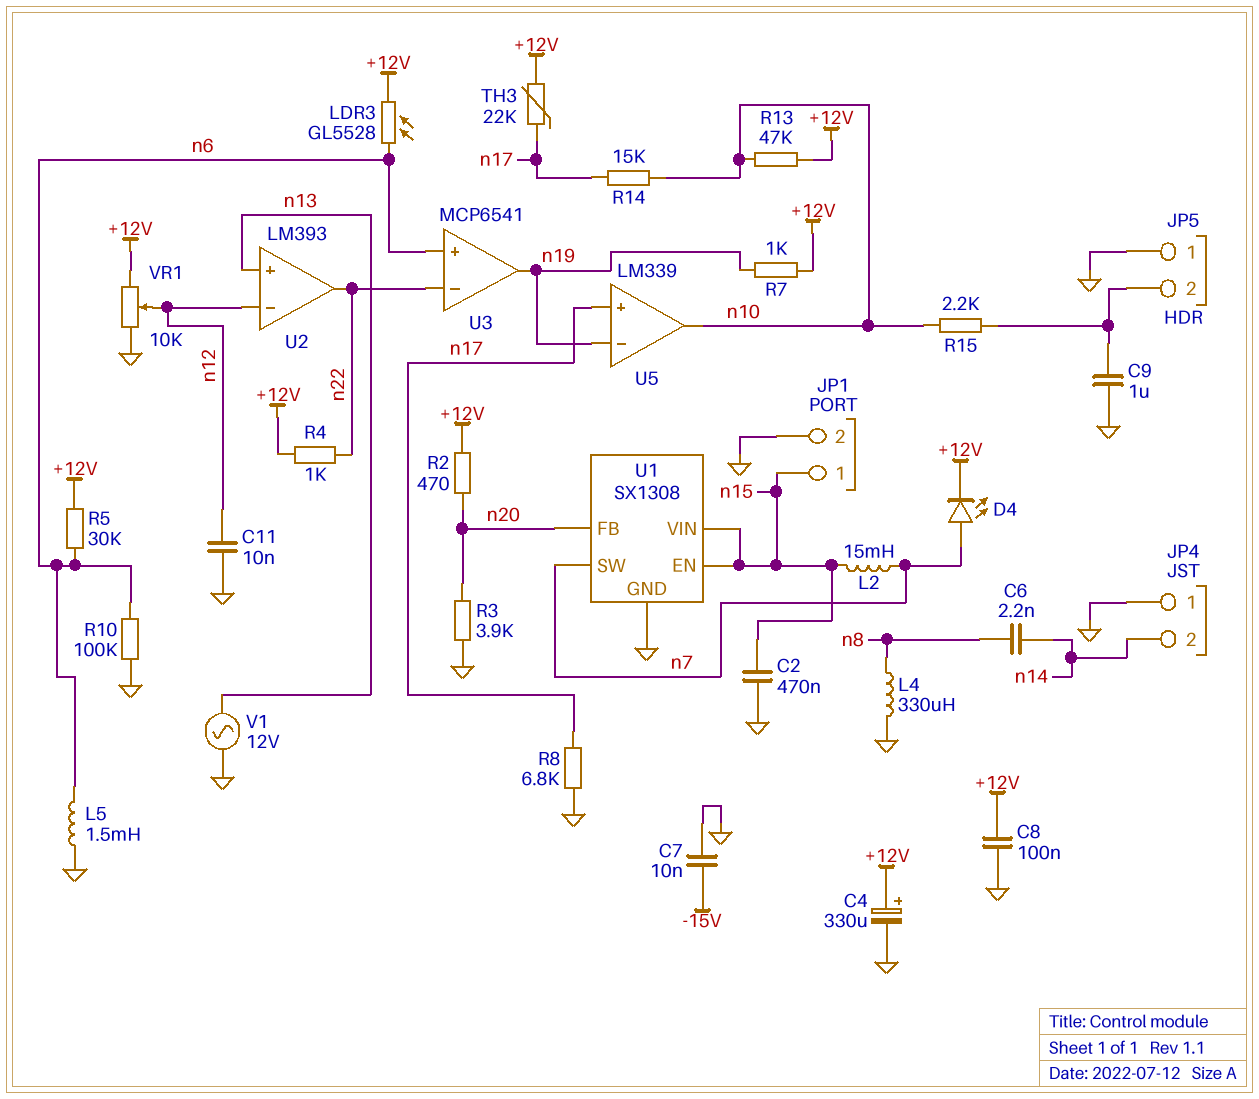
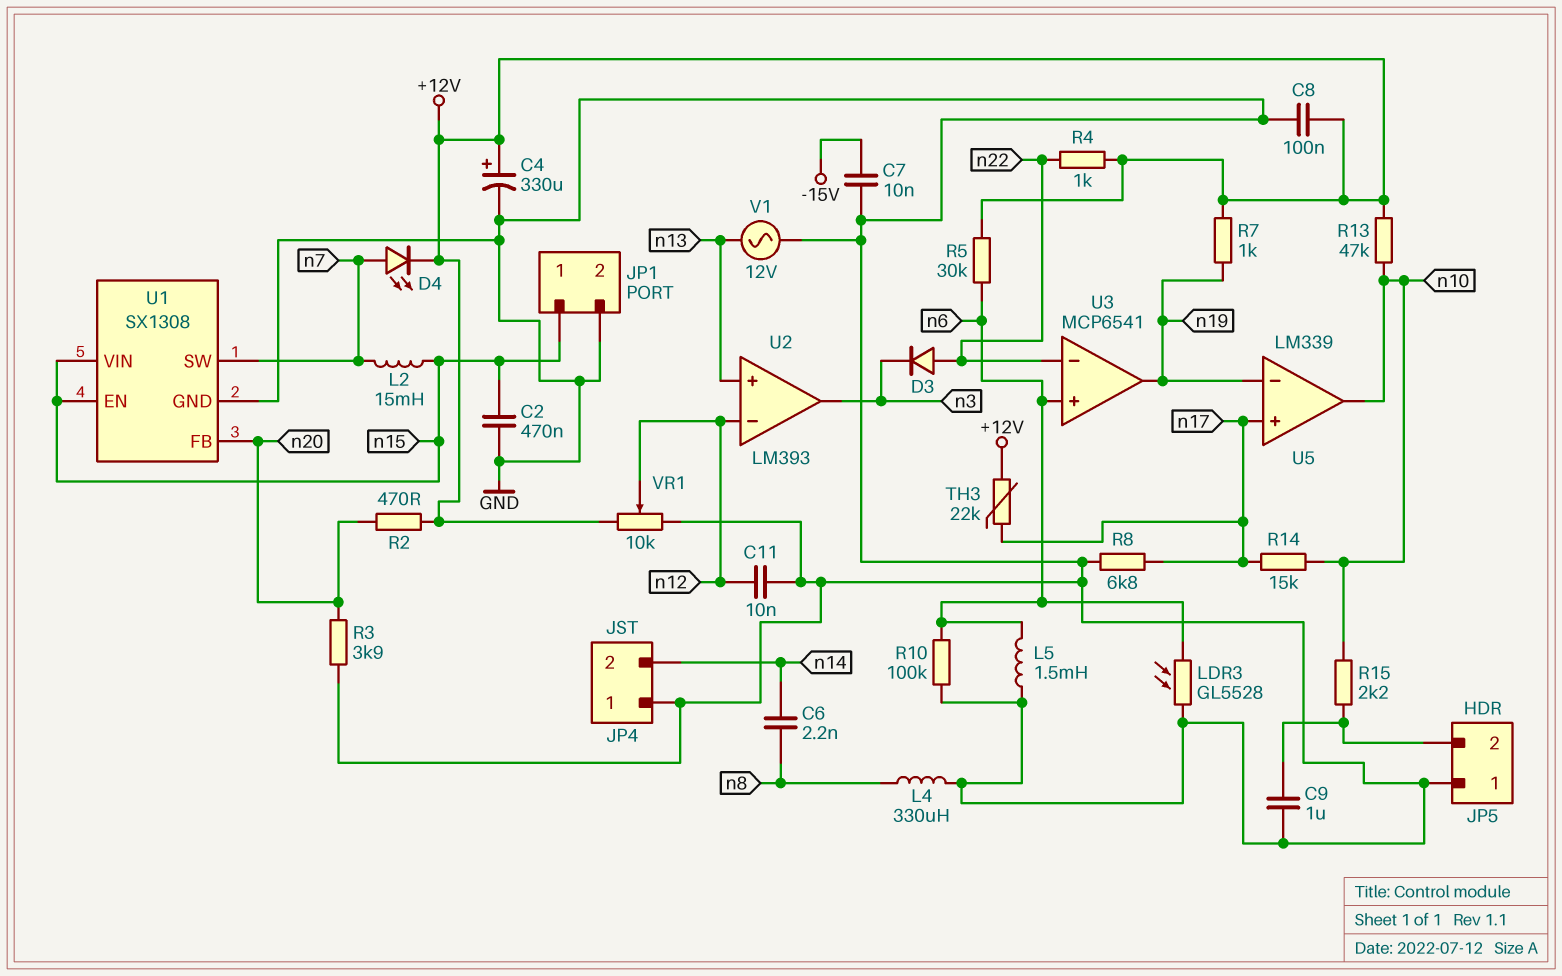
D3: none -> diode (A n22, K n3)
LDR3: GL5528 (+12V, n6) -> GL5528 (GND, n6)
U2 pin out: n22 -> n3

